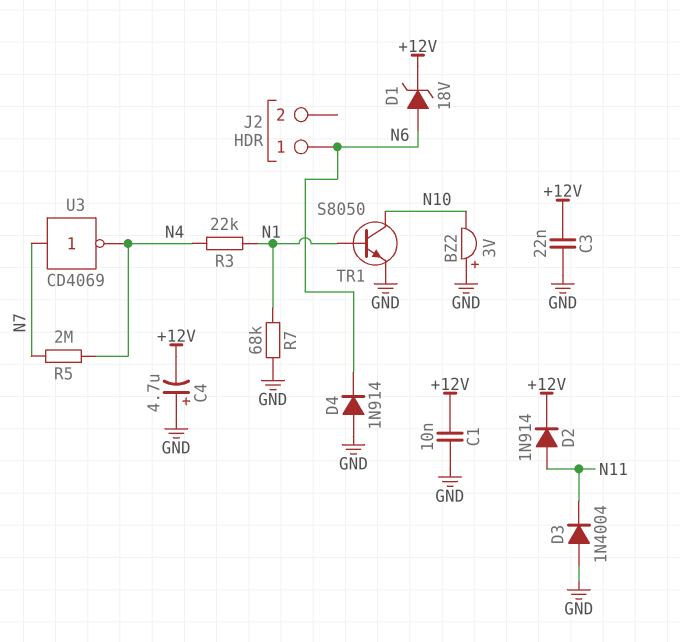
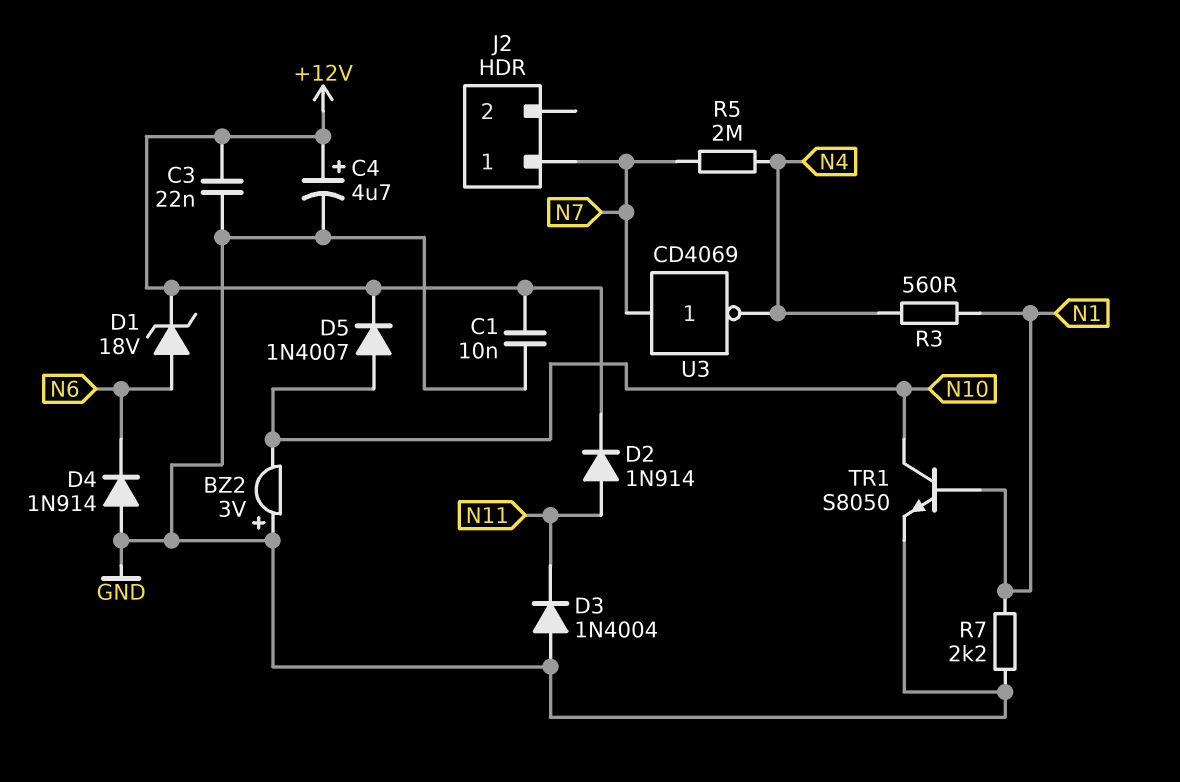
C4: 4.7uF (plus GND, minus +12V) -> 4.7uF (plus +12V, minus GND)
D5: none -> diode 1N4007 (A N10, K +12V)
J2 pin 1: N6 -> N7
R3: 22k (N1, N4) -> 560 (N1, N4)
R7: 68k (GND, N1) -> 2.2k (GND, N1)

